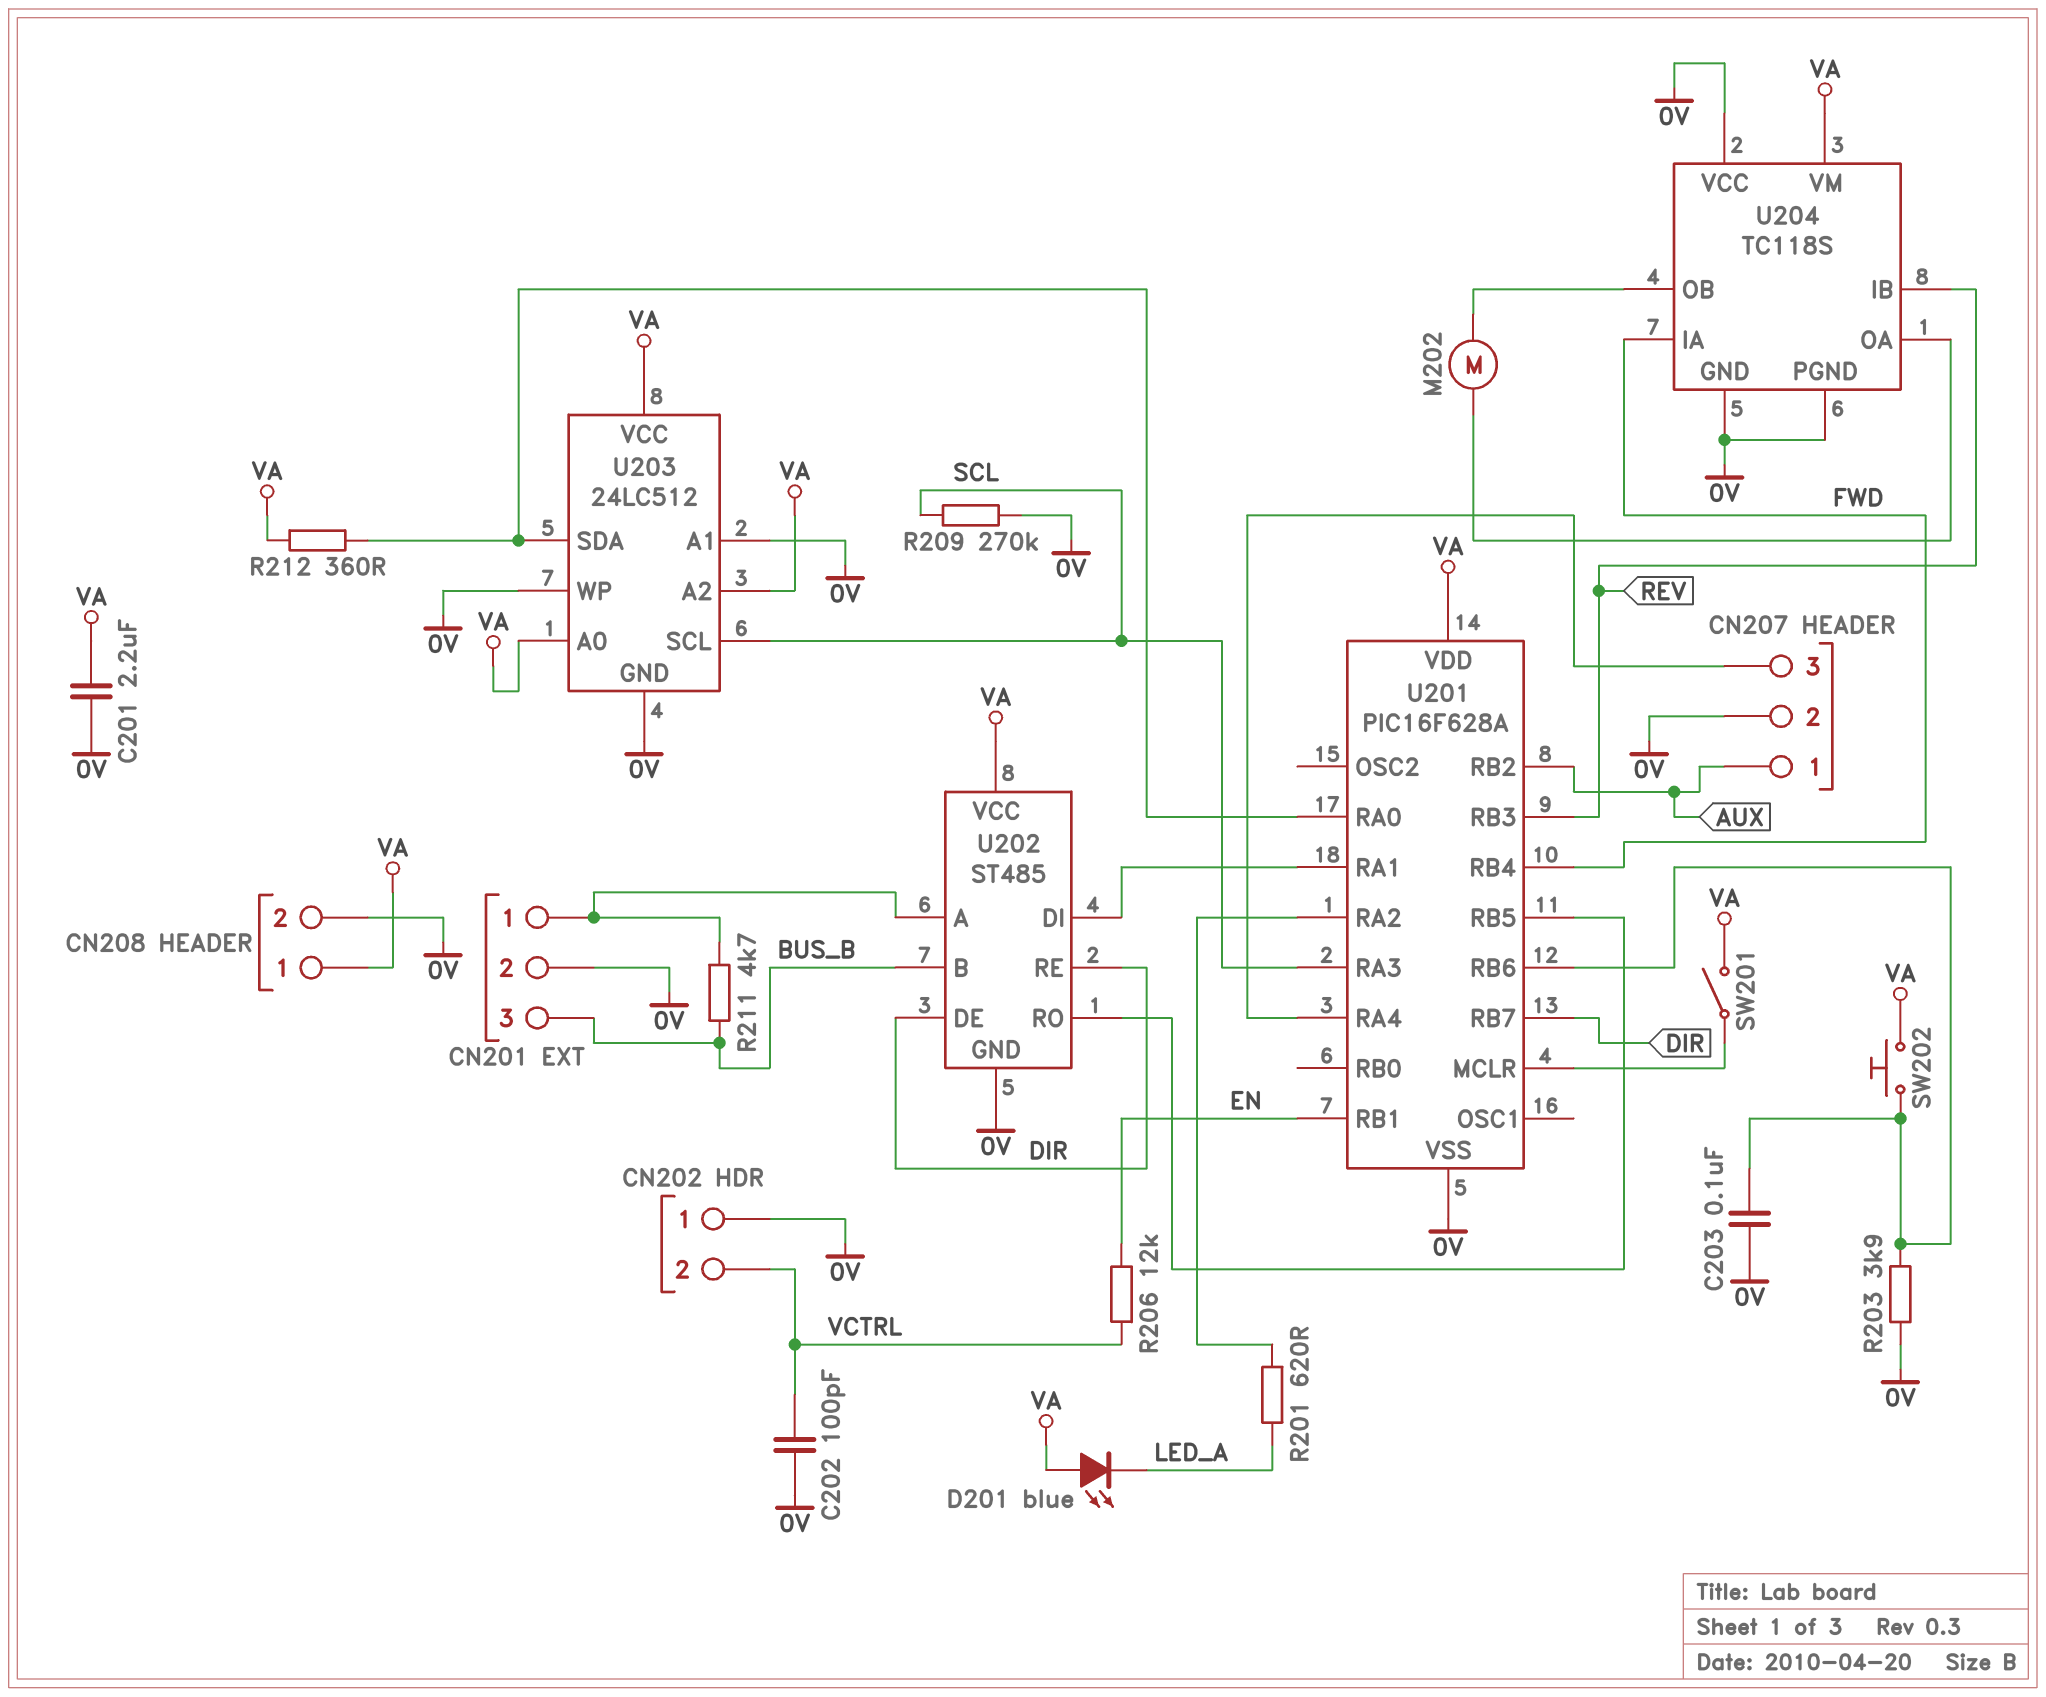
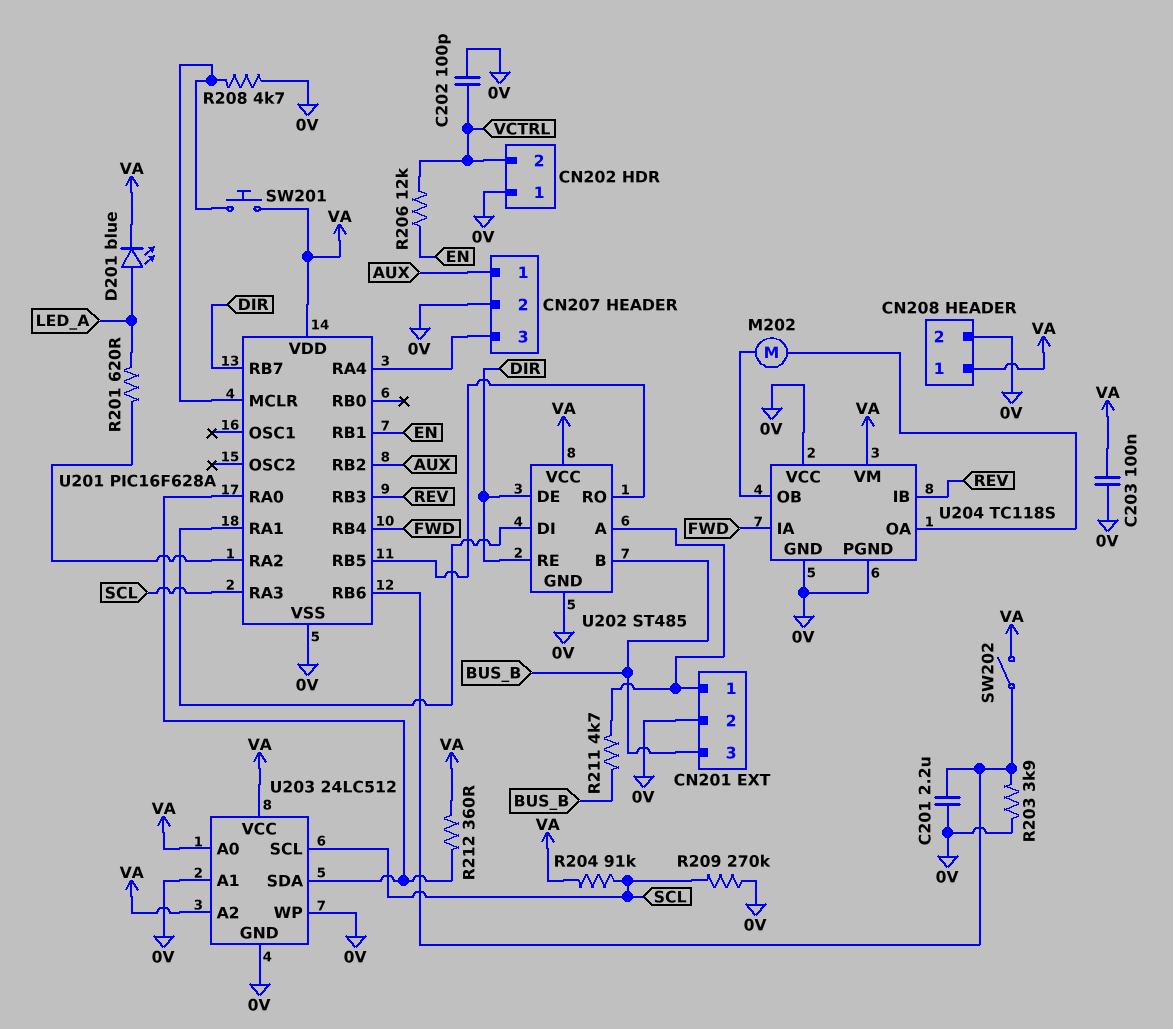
C201: 2.2uF (0V, VA) -> 2.2uF (0V, U201/RB6)
C203: 100nF (0V, U201/RB6) -> 100nF (0V, VA)
D201: LED blue (A VA, K LED_A) -> LED blue (A LED_A, K VA)
R204: none -> 91k (SCL, VA)
R208: none -> 4.7k (0V, U201/MCLR)
SW201: switch (U201/MCLR, VA) -> button (U201/MCLR, VA)
SW202: button (U201/RB6, VA) -> switch (U201/RB6, VA)

